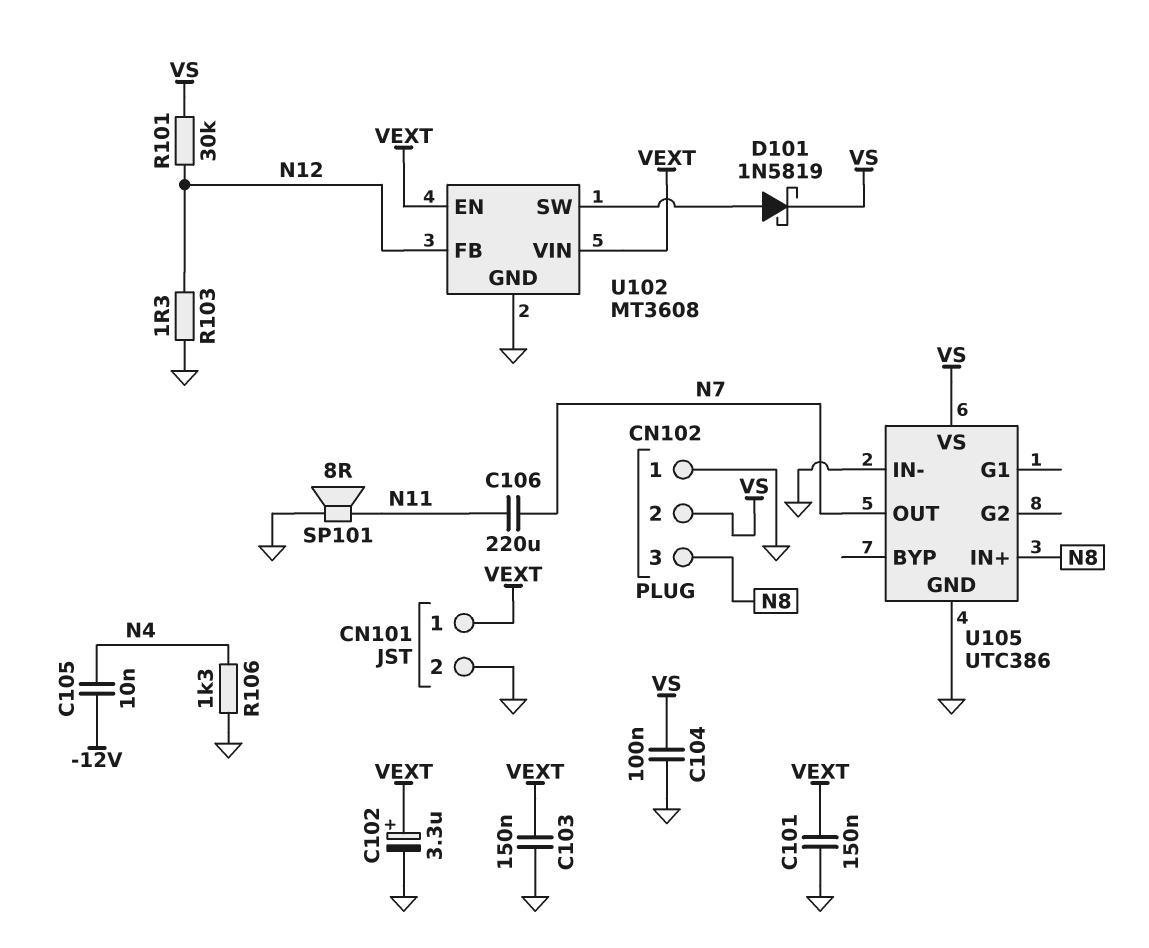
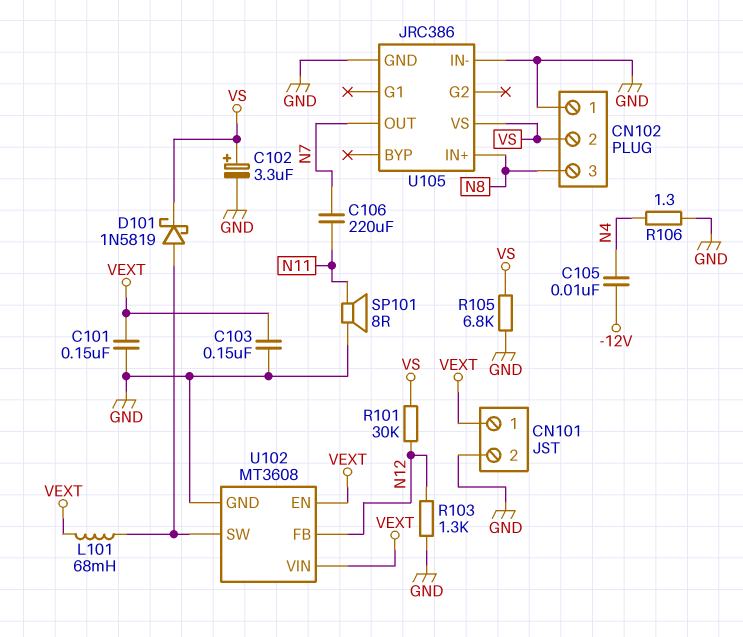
C102: 3.3uF (plus VEXT, minus GND) -> 3.3uF (plus VS, minus GND)
C104: 100nF (GND, VS) -> none
L101: none -> 68mH (U102/SW, VEXT)
R103: 1.3 (GND, N12) -> 1.3k (GND, N12)
R105: none -> 6.8k (GND, VS)
R106: 1.3k (GND, N4) -> 1.3 (GND, N4)
U105: UTC386 -> JRC386

